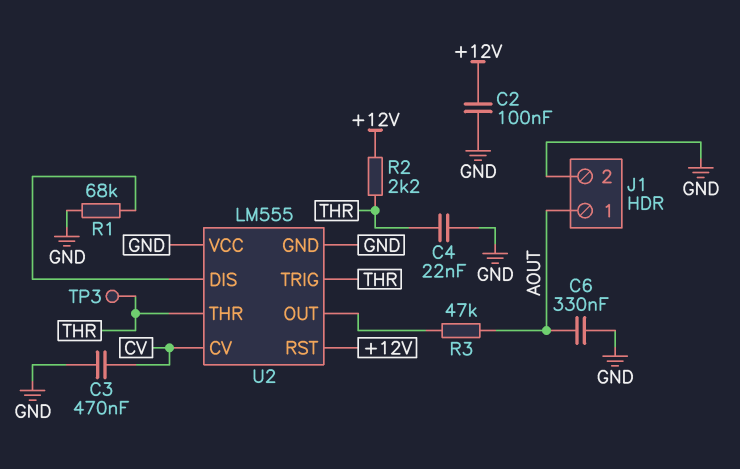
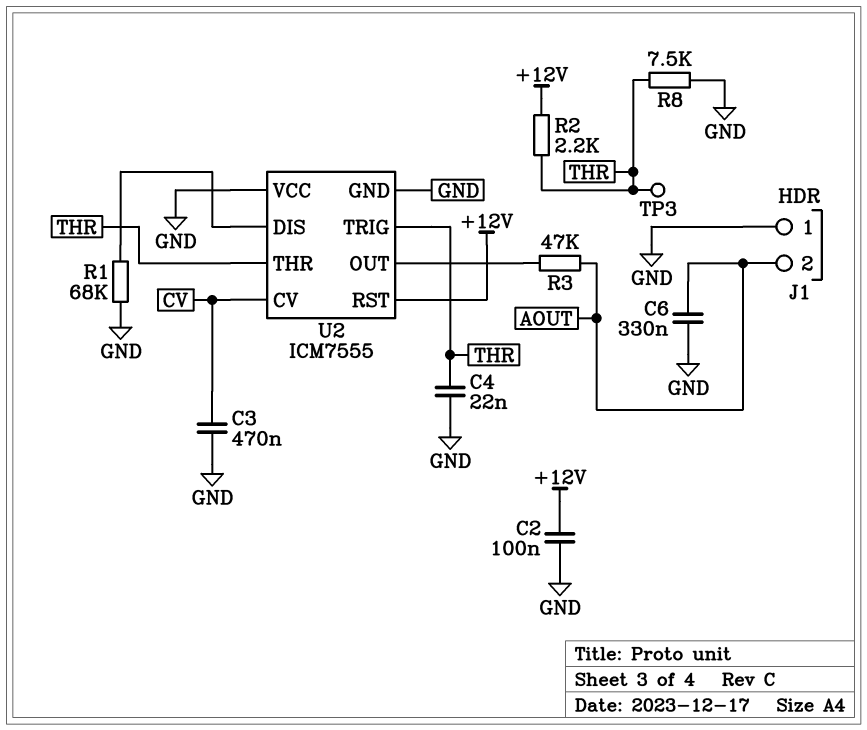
J1 pin 1: AOUT -> GND
J1 pin 2: GND -> AOUT
R8: none -> 7.5k (GND, THR)
U2: LM555 -> ICM7555

